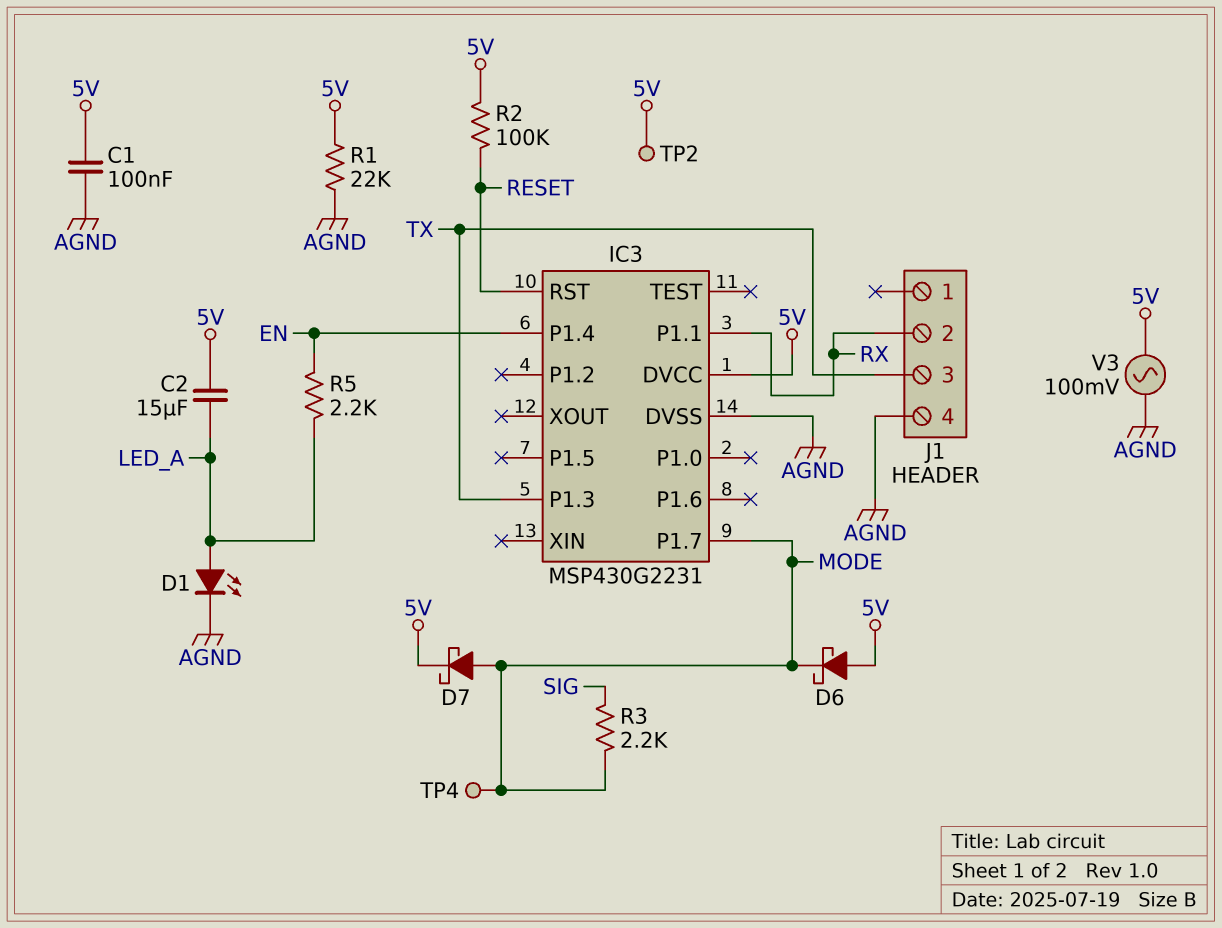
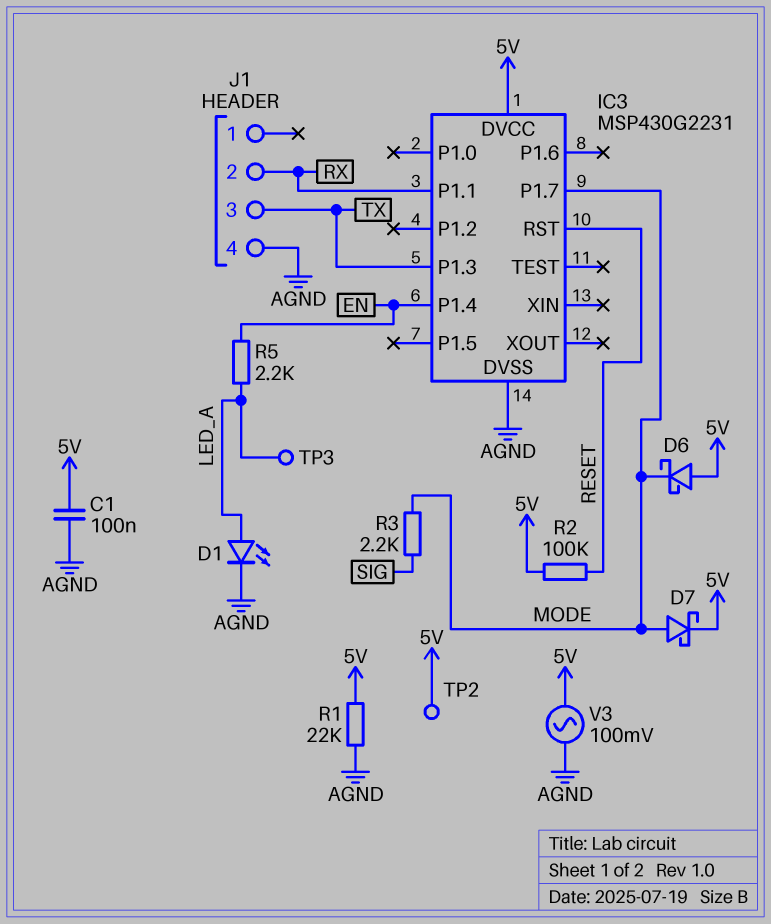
C2: 15uF (5V, LED_A) -> none
TP3: none -> test point (LED_A)
TP4: test point (MODE) -> none

